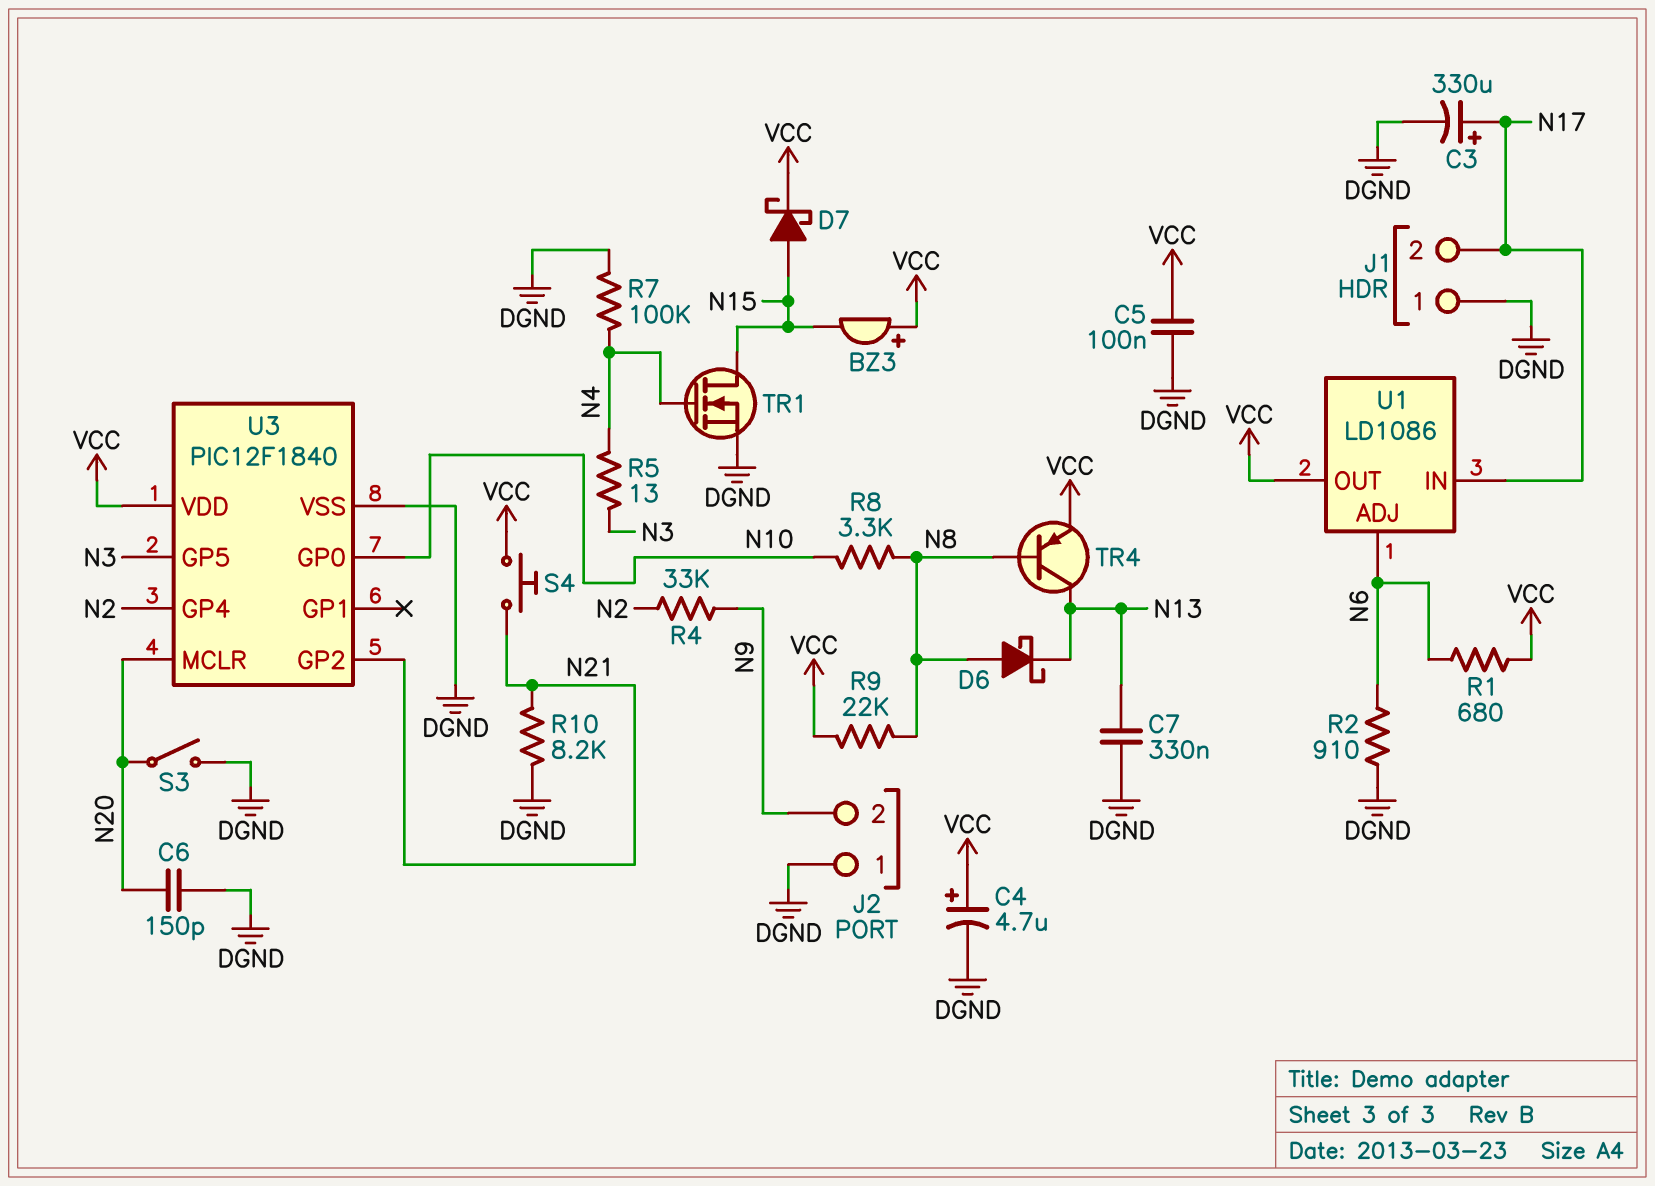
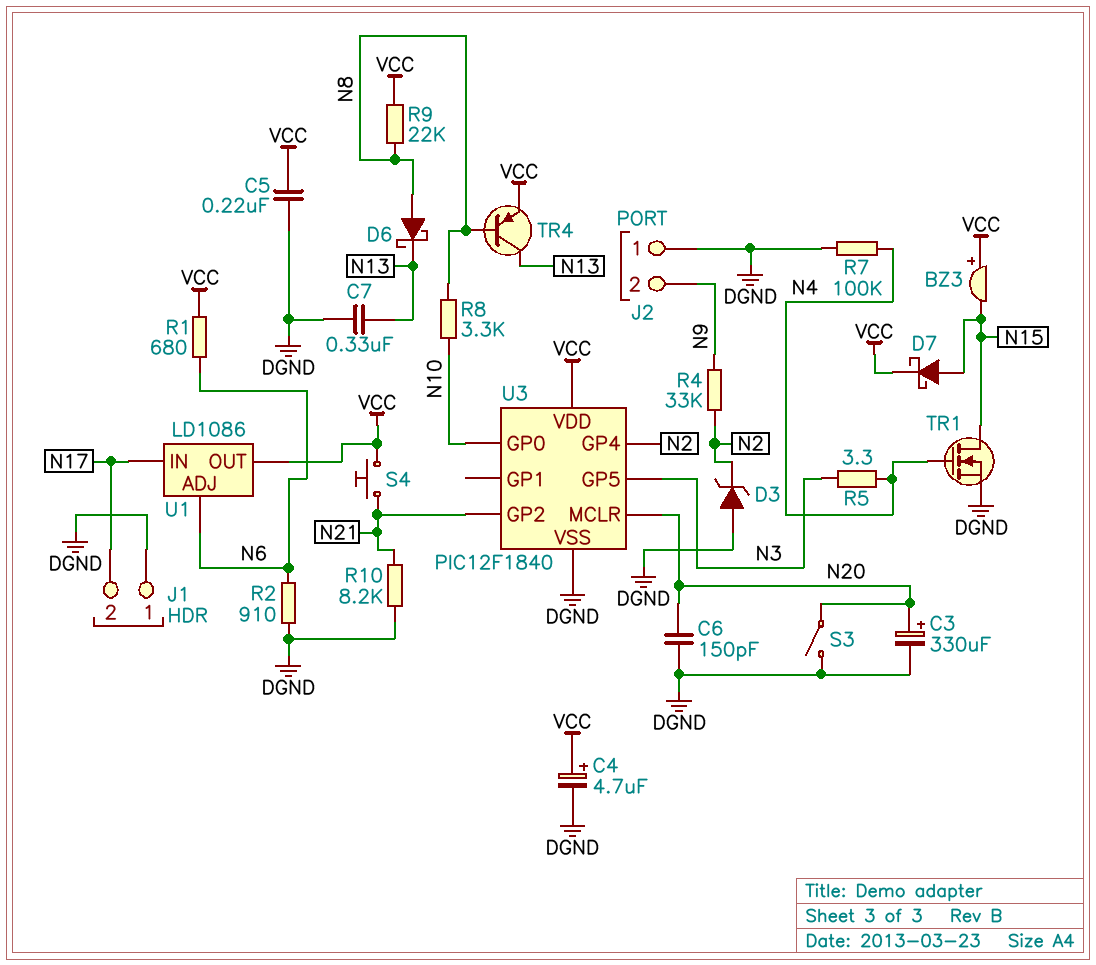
C3: 330uF (plus N17, minus DGND) -> 330uF (plus N20, minus DGND)
C5: 100nF (DGND, VCC) -> 220nF (DGND, VCC)
D3: none -> zener (A DGND, K N2)
R5: 13 (N3, N4) -> 3.3 (N3, N4)

